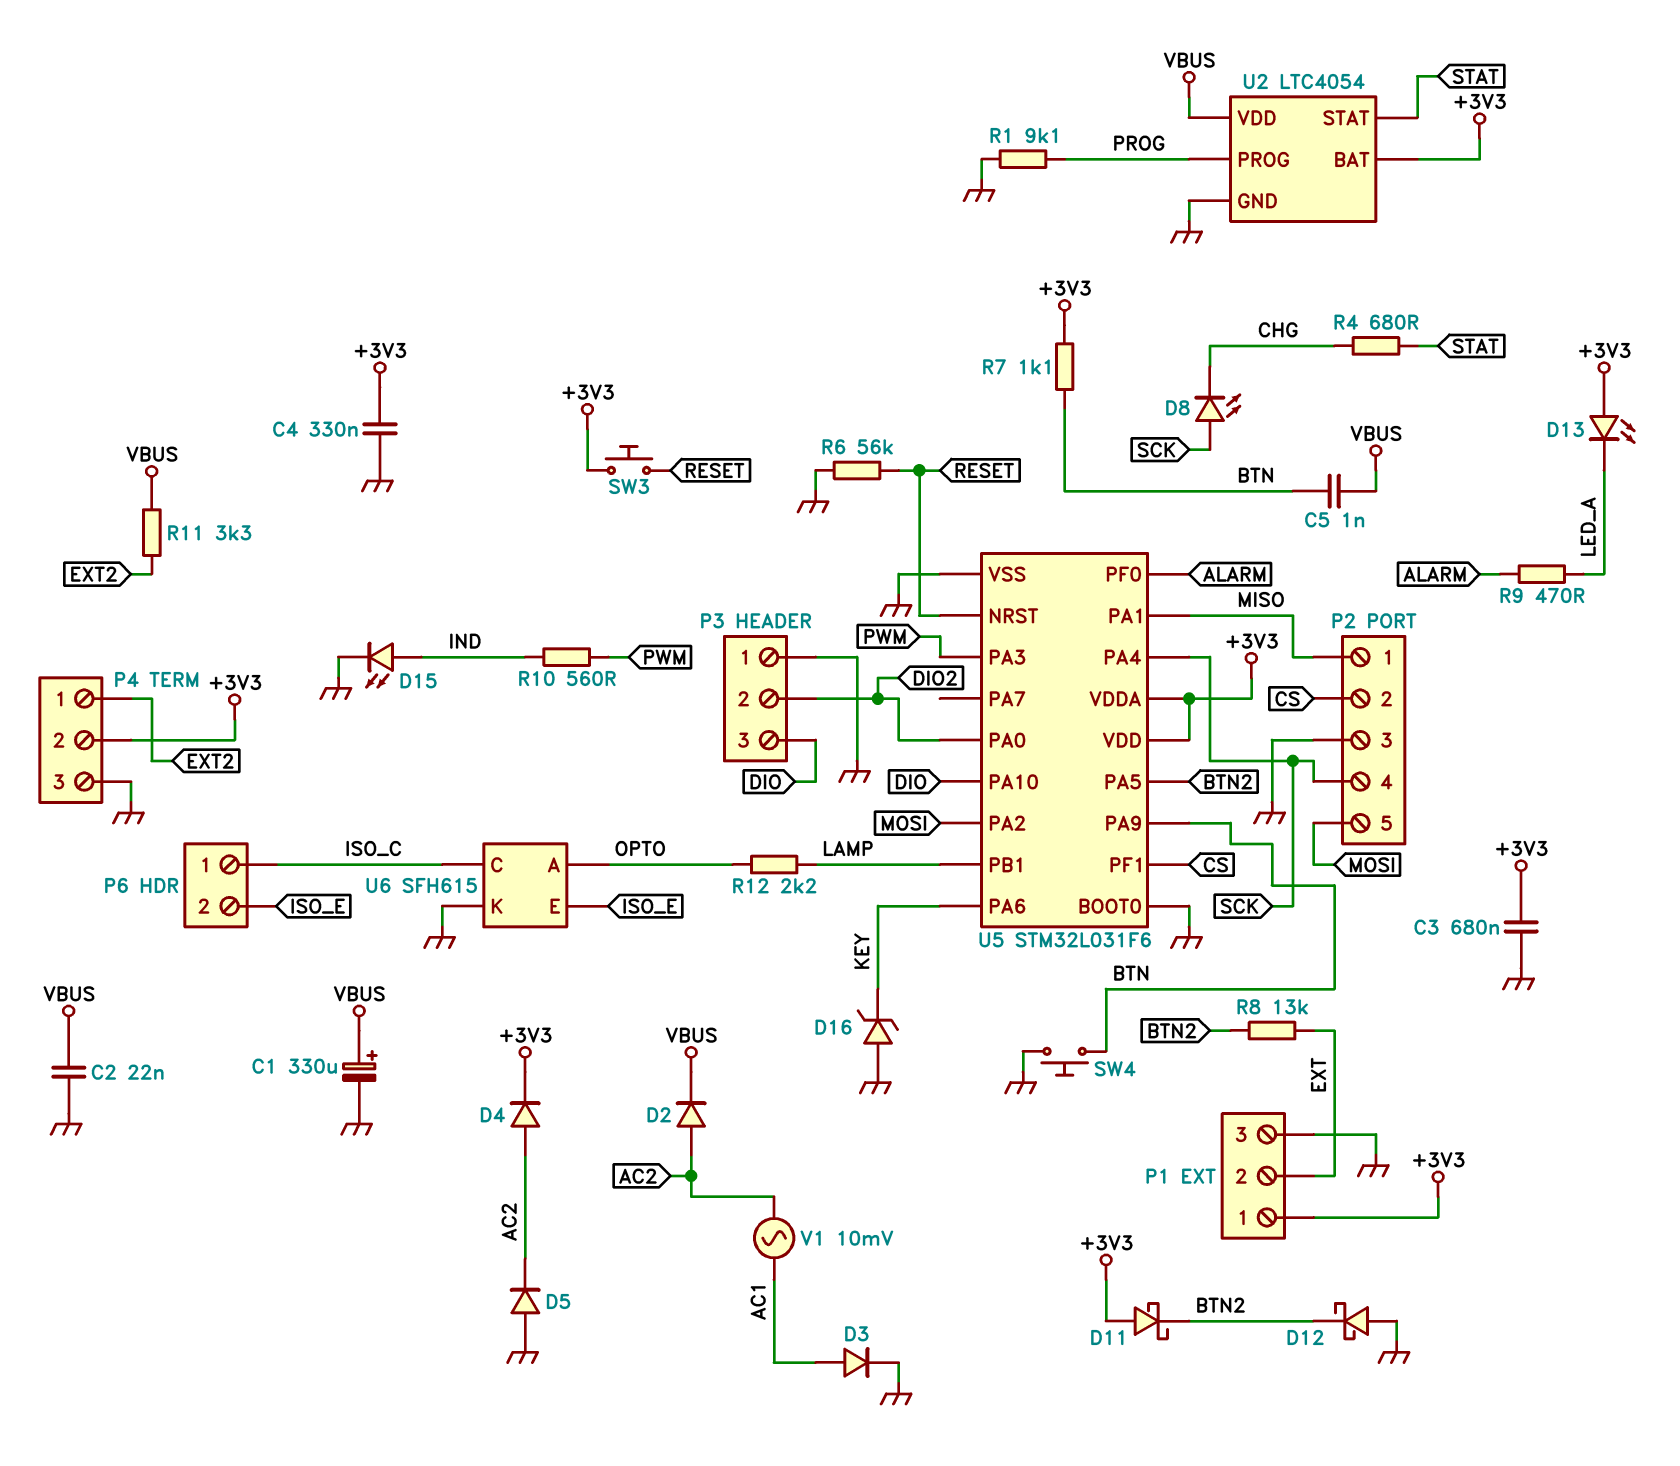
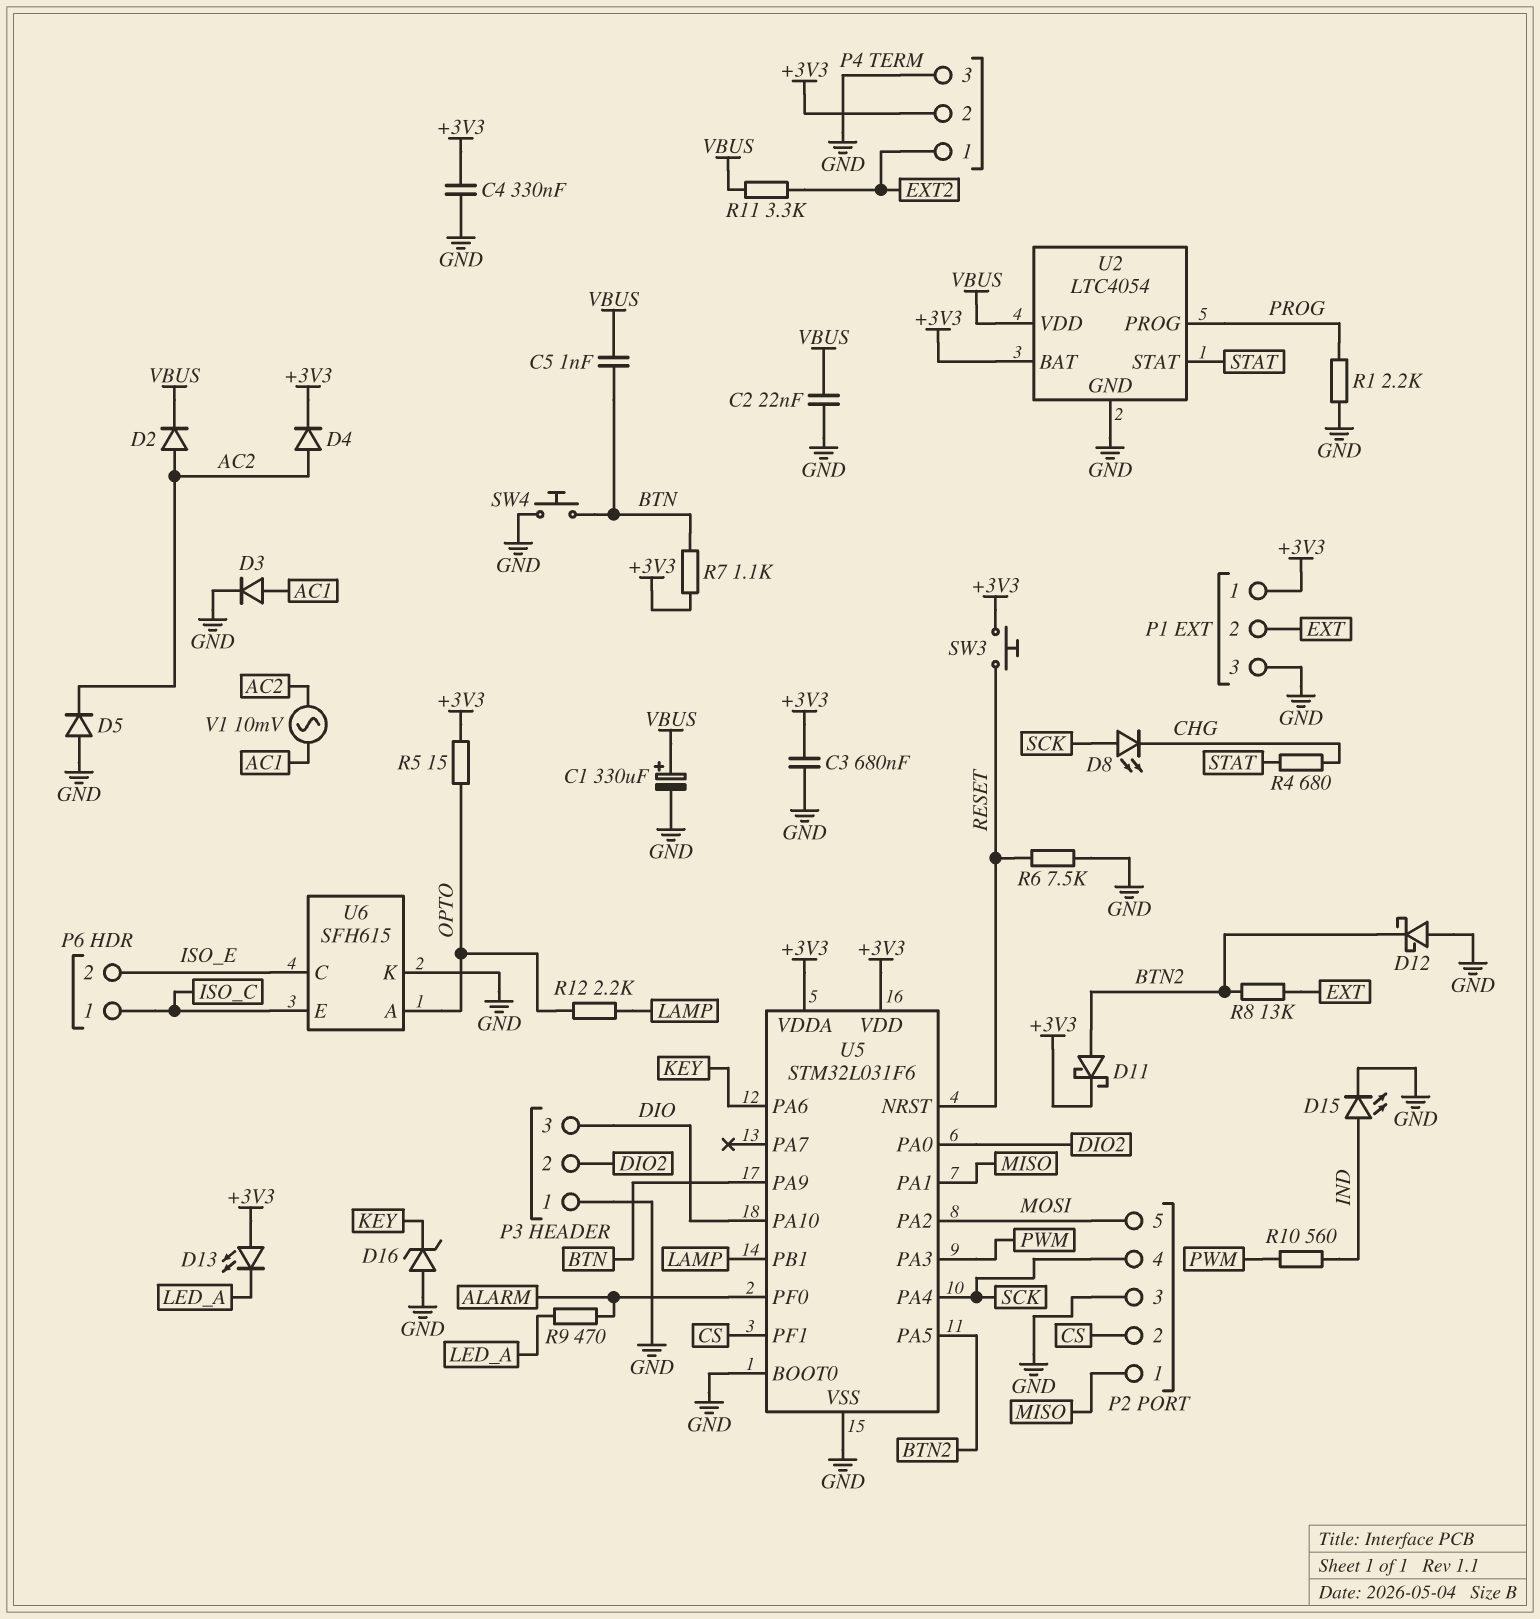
D11: schottky (A +3V3, K BTN2) -> schottky (A BTN2, K +3V3)
R1: 9.1k (GND, PROG) -> 2.2k (GND, PROG)
R5: none -> 15 (+3V3, OPTO)
R6: 56k (GND, RESET) -> 7.5k (GND, RESET)
U6 pin C: ISO_C -> ISO_E
U6 pin E: ISO_E -> ISO_C

